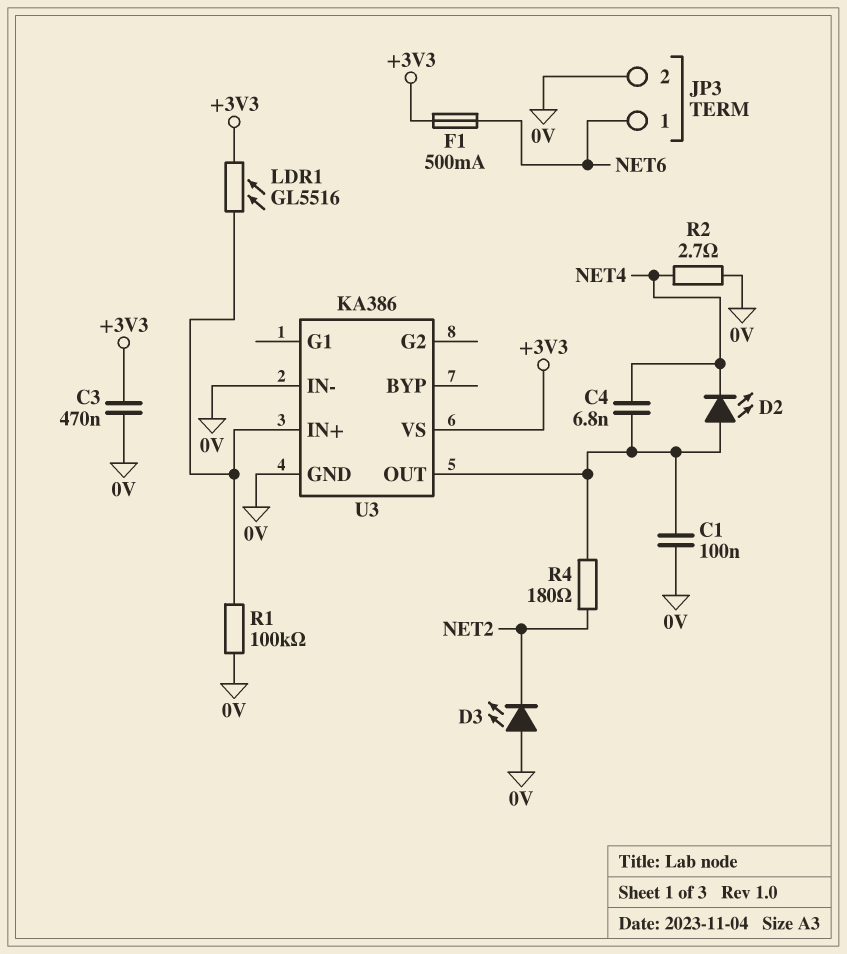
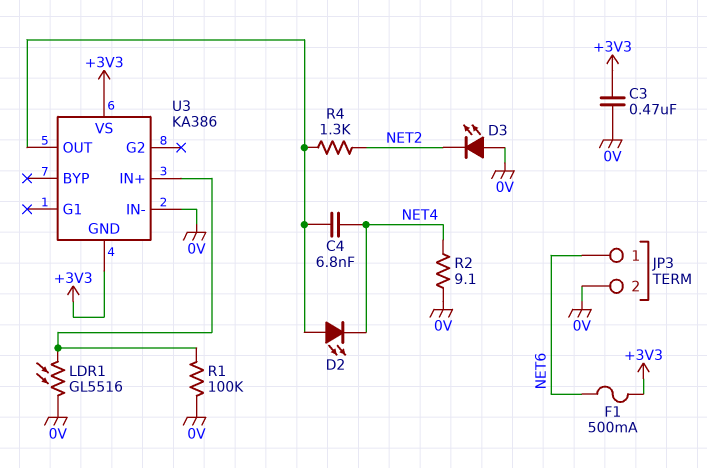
C1: 100nF (0V, U3/OUT) -> none
LDR1: GL5516 (+3V3, U3/IN+) -> GL5516 (0V, U3/IN+)
R2: 2.7 (0V, NET4) -> 9.1 (0V, NET4)
R4: 180 (NET2, U3/OUT) -> 1.3k (NET2, U3/OUT)
U3 pin GND: 0V -> +3V3

